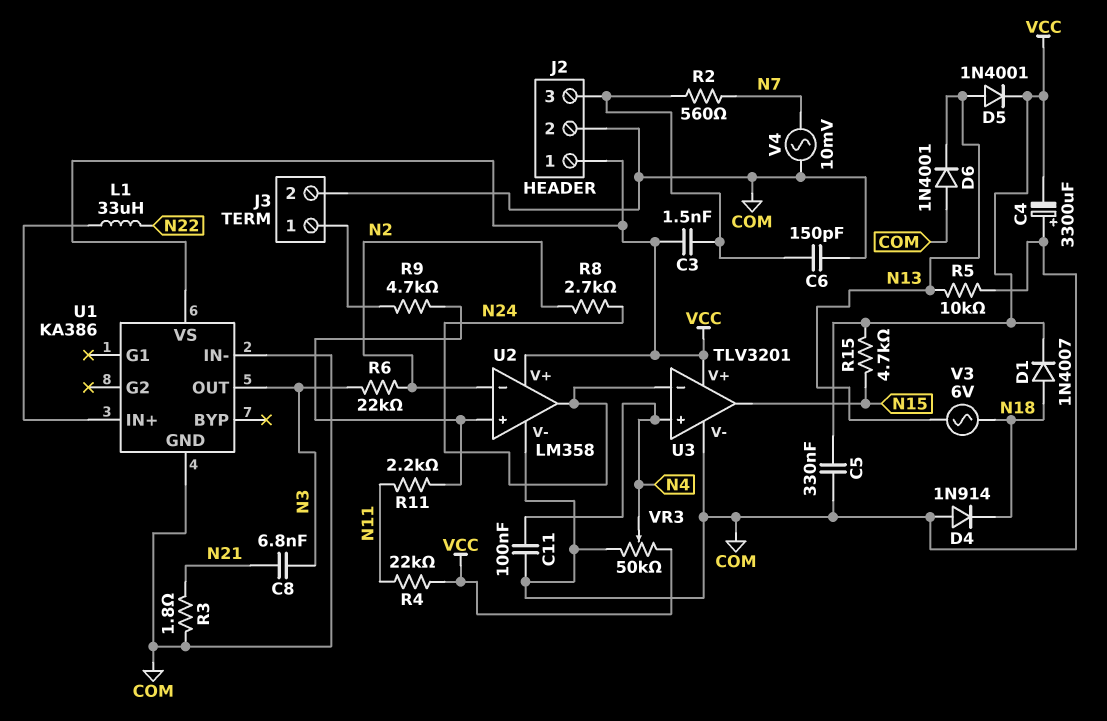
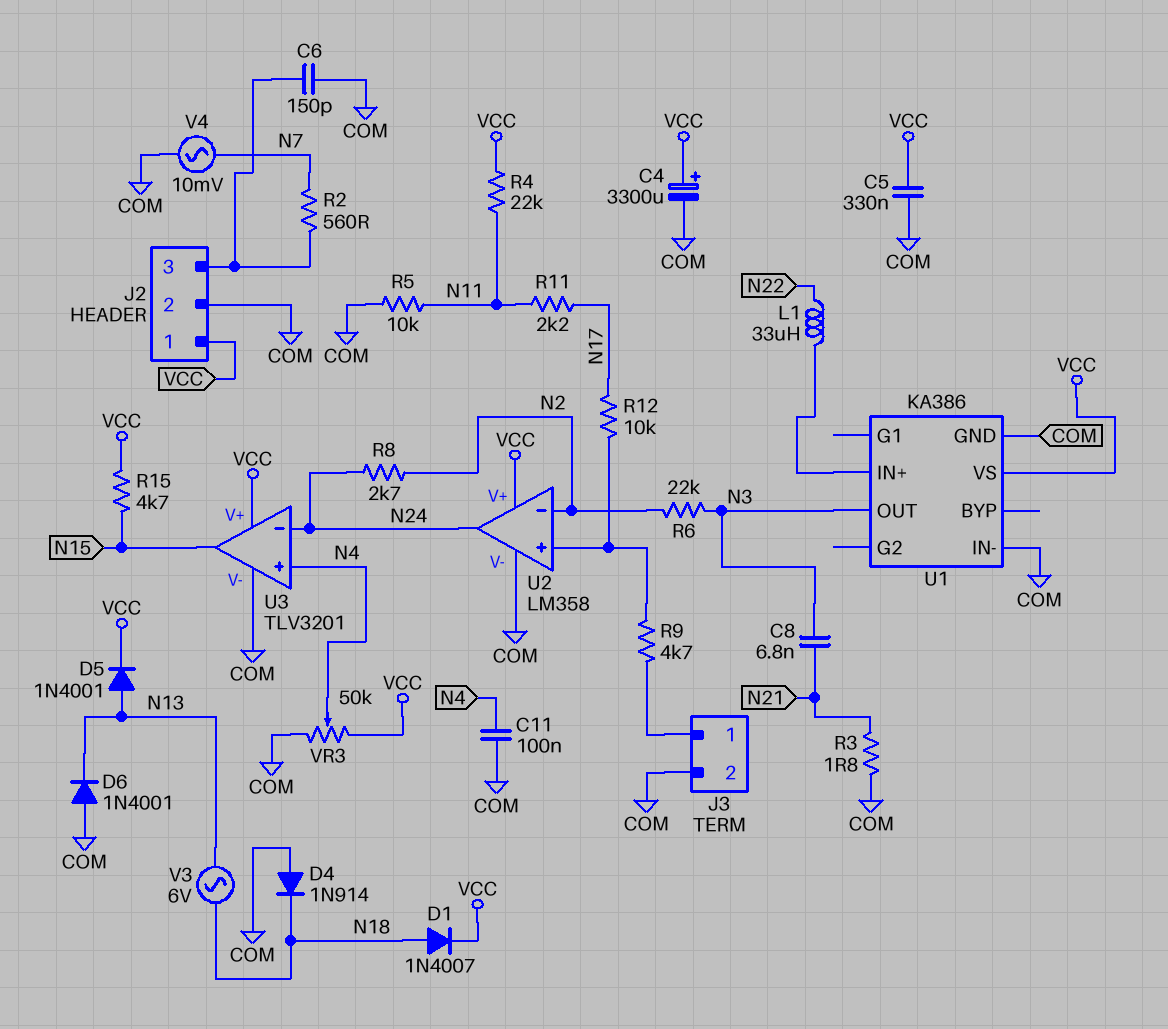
C3: 1.5nF (J2/3, VCC) -> none
C4: 3300uF (plus COM, minus VCC) -> 3300uF (plus VCC, minus COM)
R5: 10k (COM, N13) -> 10k (COM, N11)
R11: 2.2k (N11, U2/in+) -> 2.2k (N11, N17)
R12: none -> 10k (N17, U2/in+)

